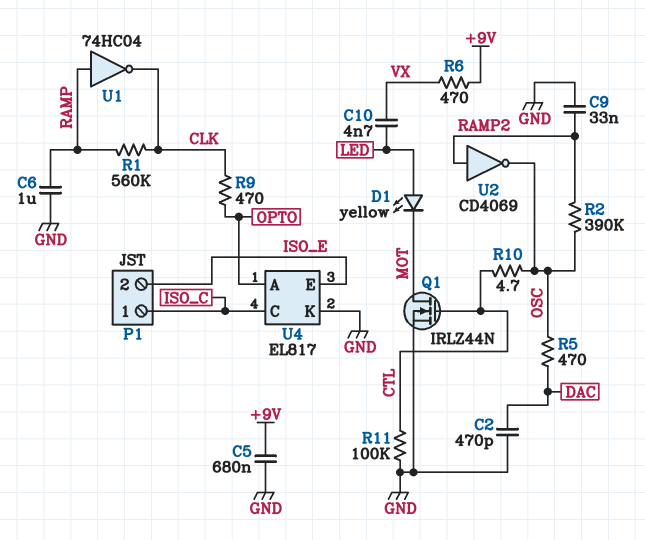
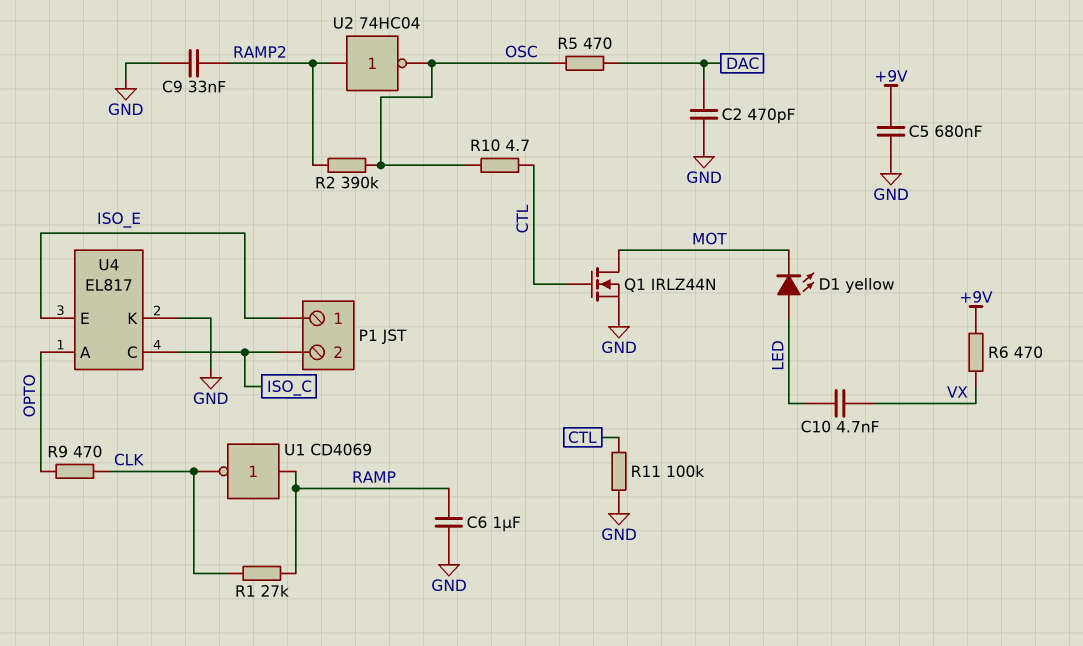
P1 pin 1: ISO_C -> ISO_E
P1 pin 2: ISO_E -> ISO_C
R1: 560k (CLK, RAMP) -> 27k (CLK, RAMP)
U1: NOT 74HC04 (in RAMP, out CLK) -> NOT CD4069 (in RAMP, out CLK)
U2: NOT CD4069 (in RAMP2, out OSC) -> NOT 74HC04 (in RAMP2, out OSC)

